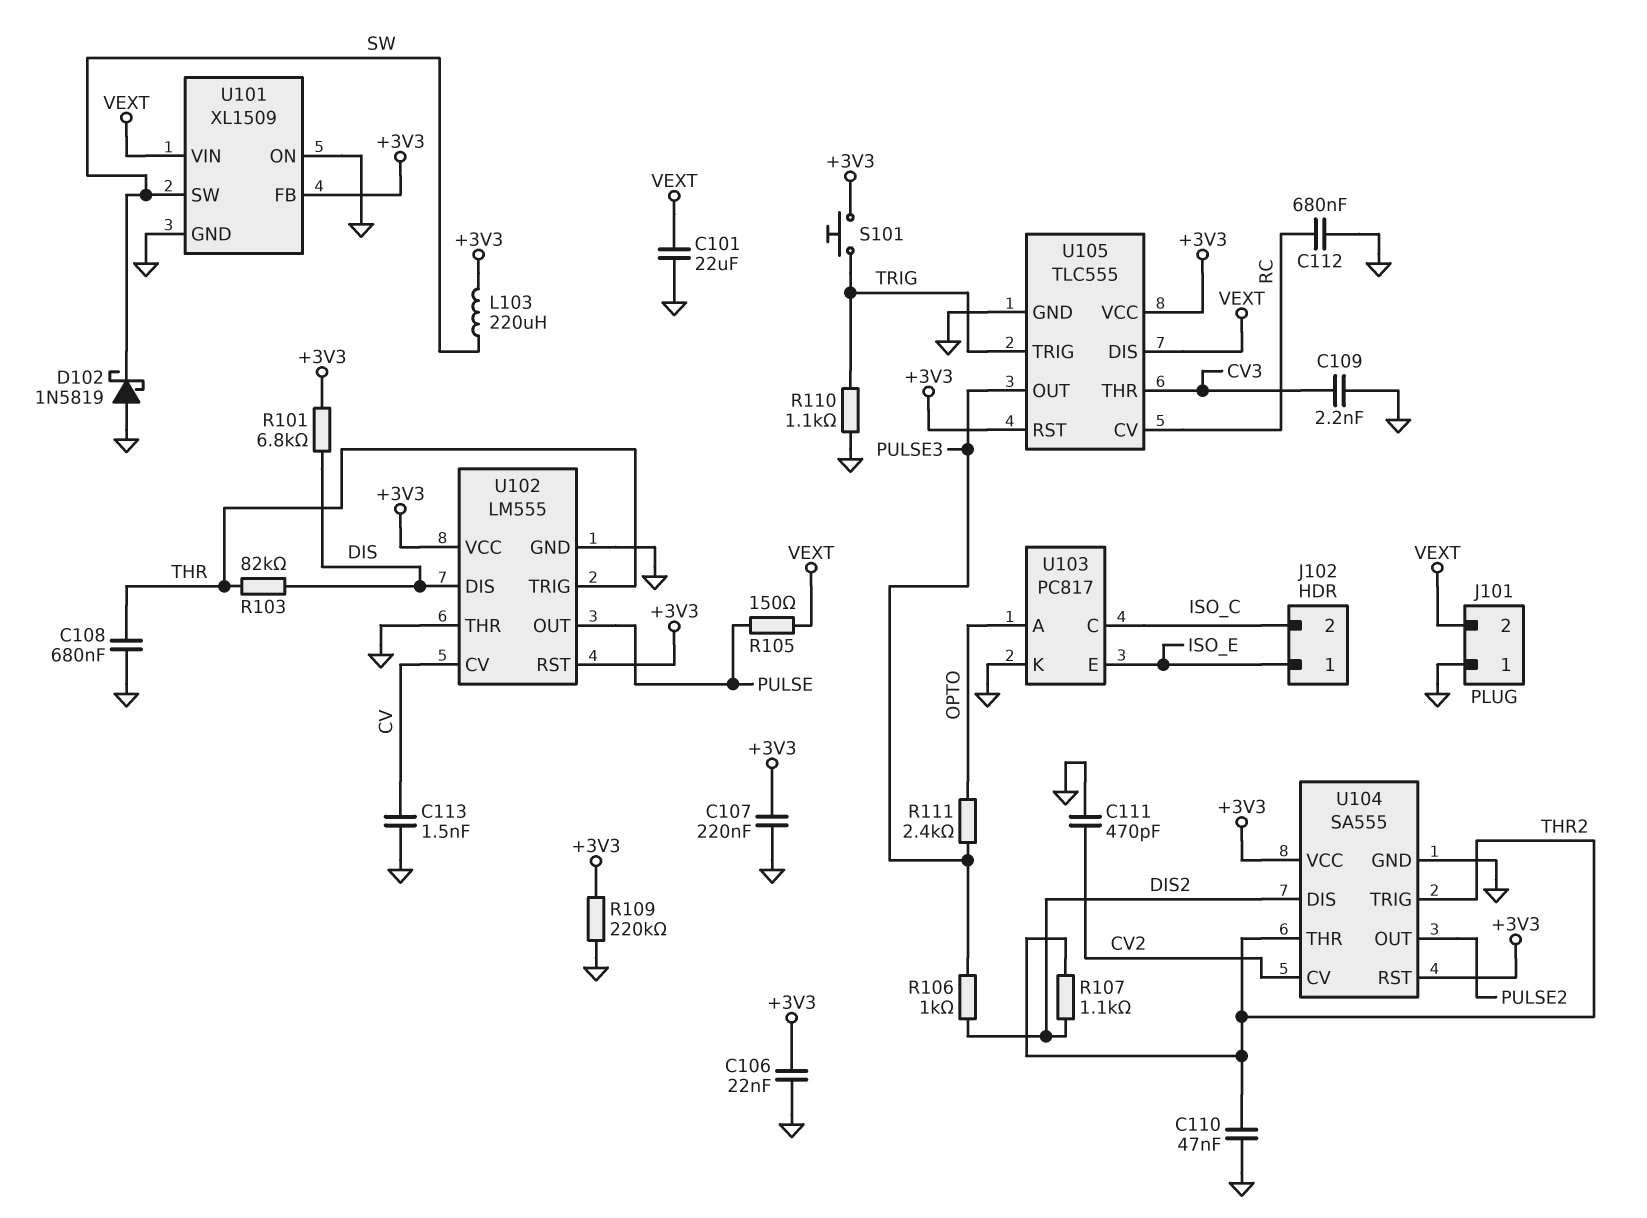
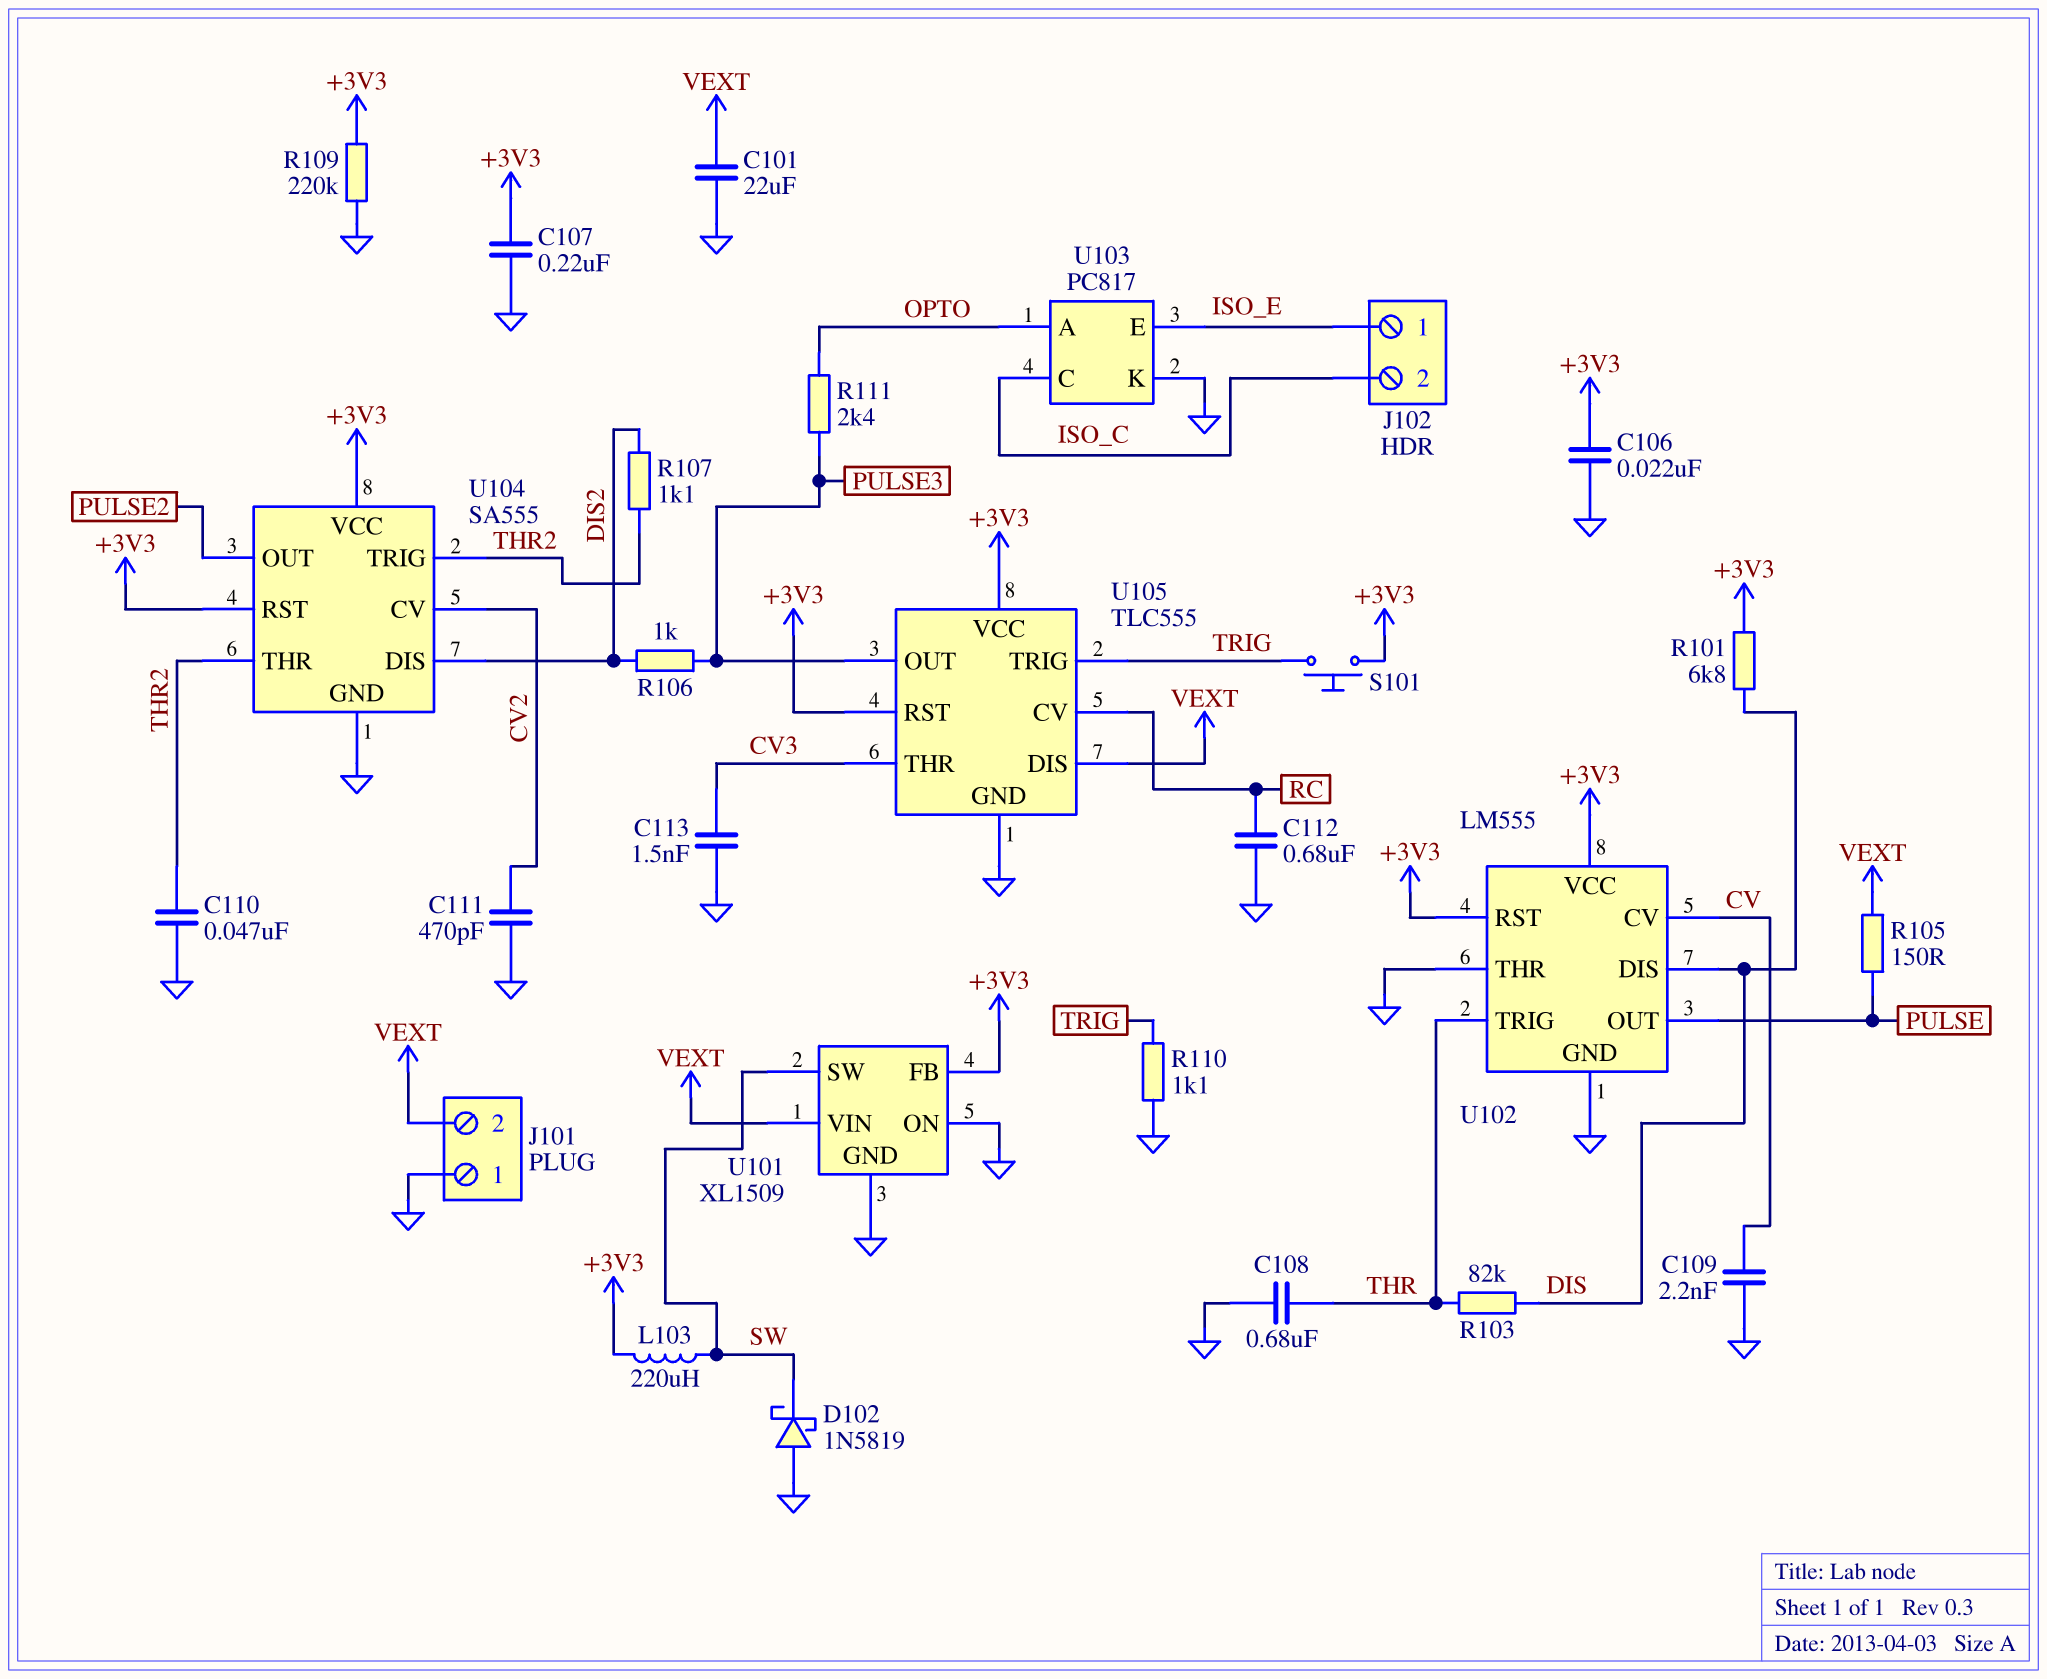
C109: 2.2nF (CV3, GND) -> 2.2nF (CV, GND)
C113: 1.5nF (CV, GND) -> 1.5nF (CV3, GND)

